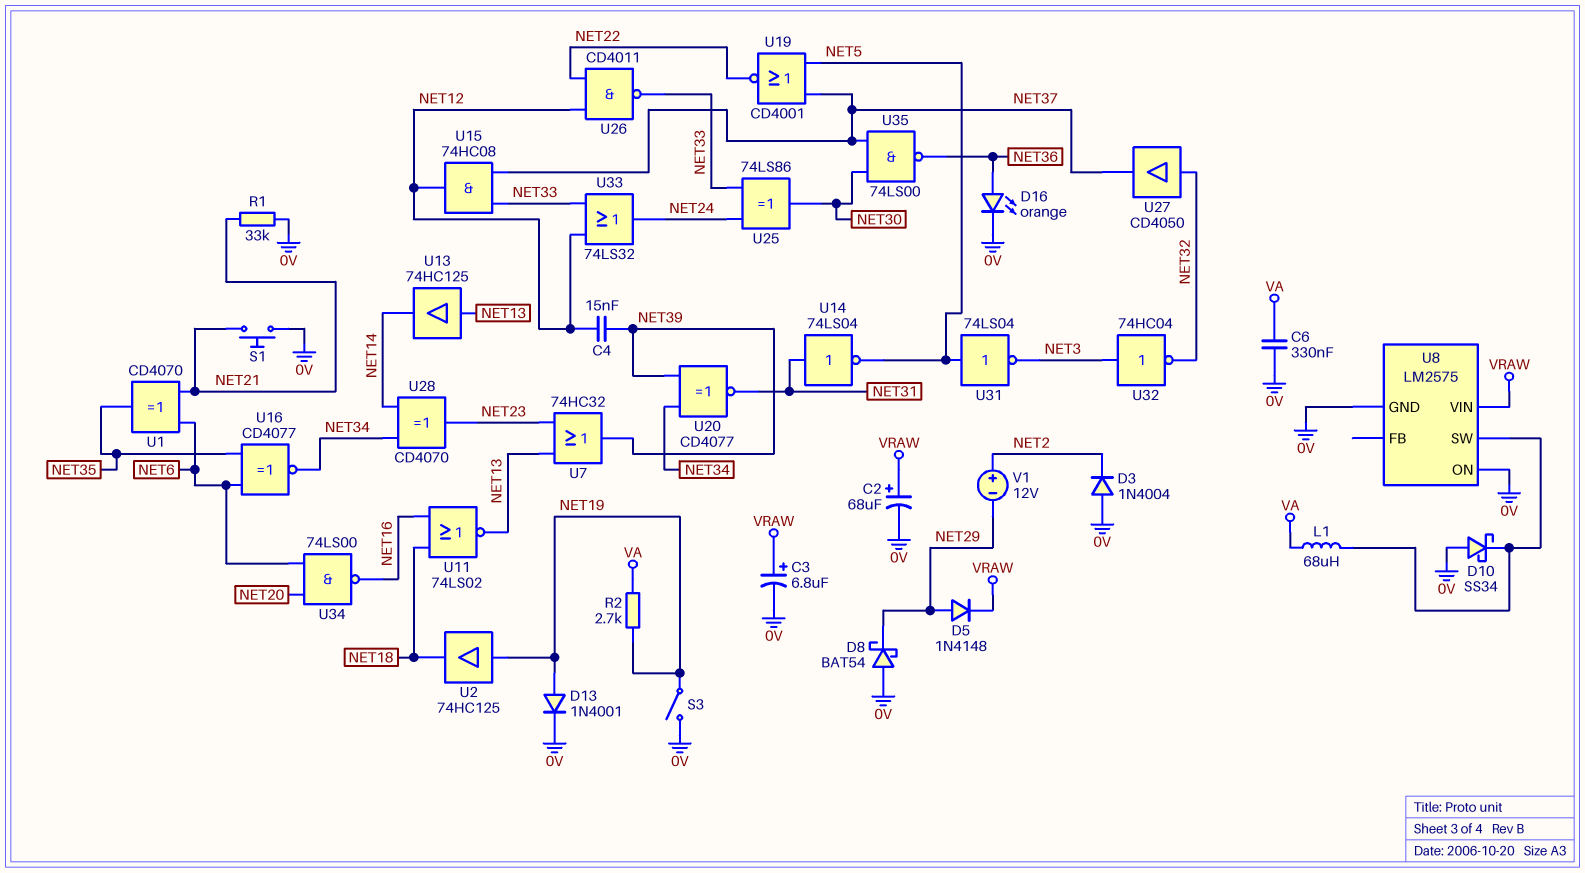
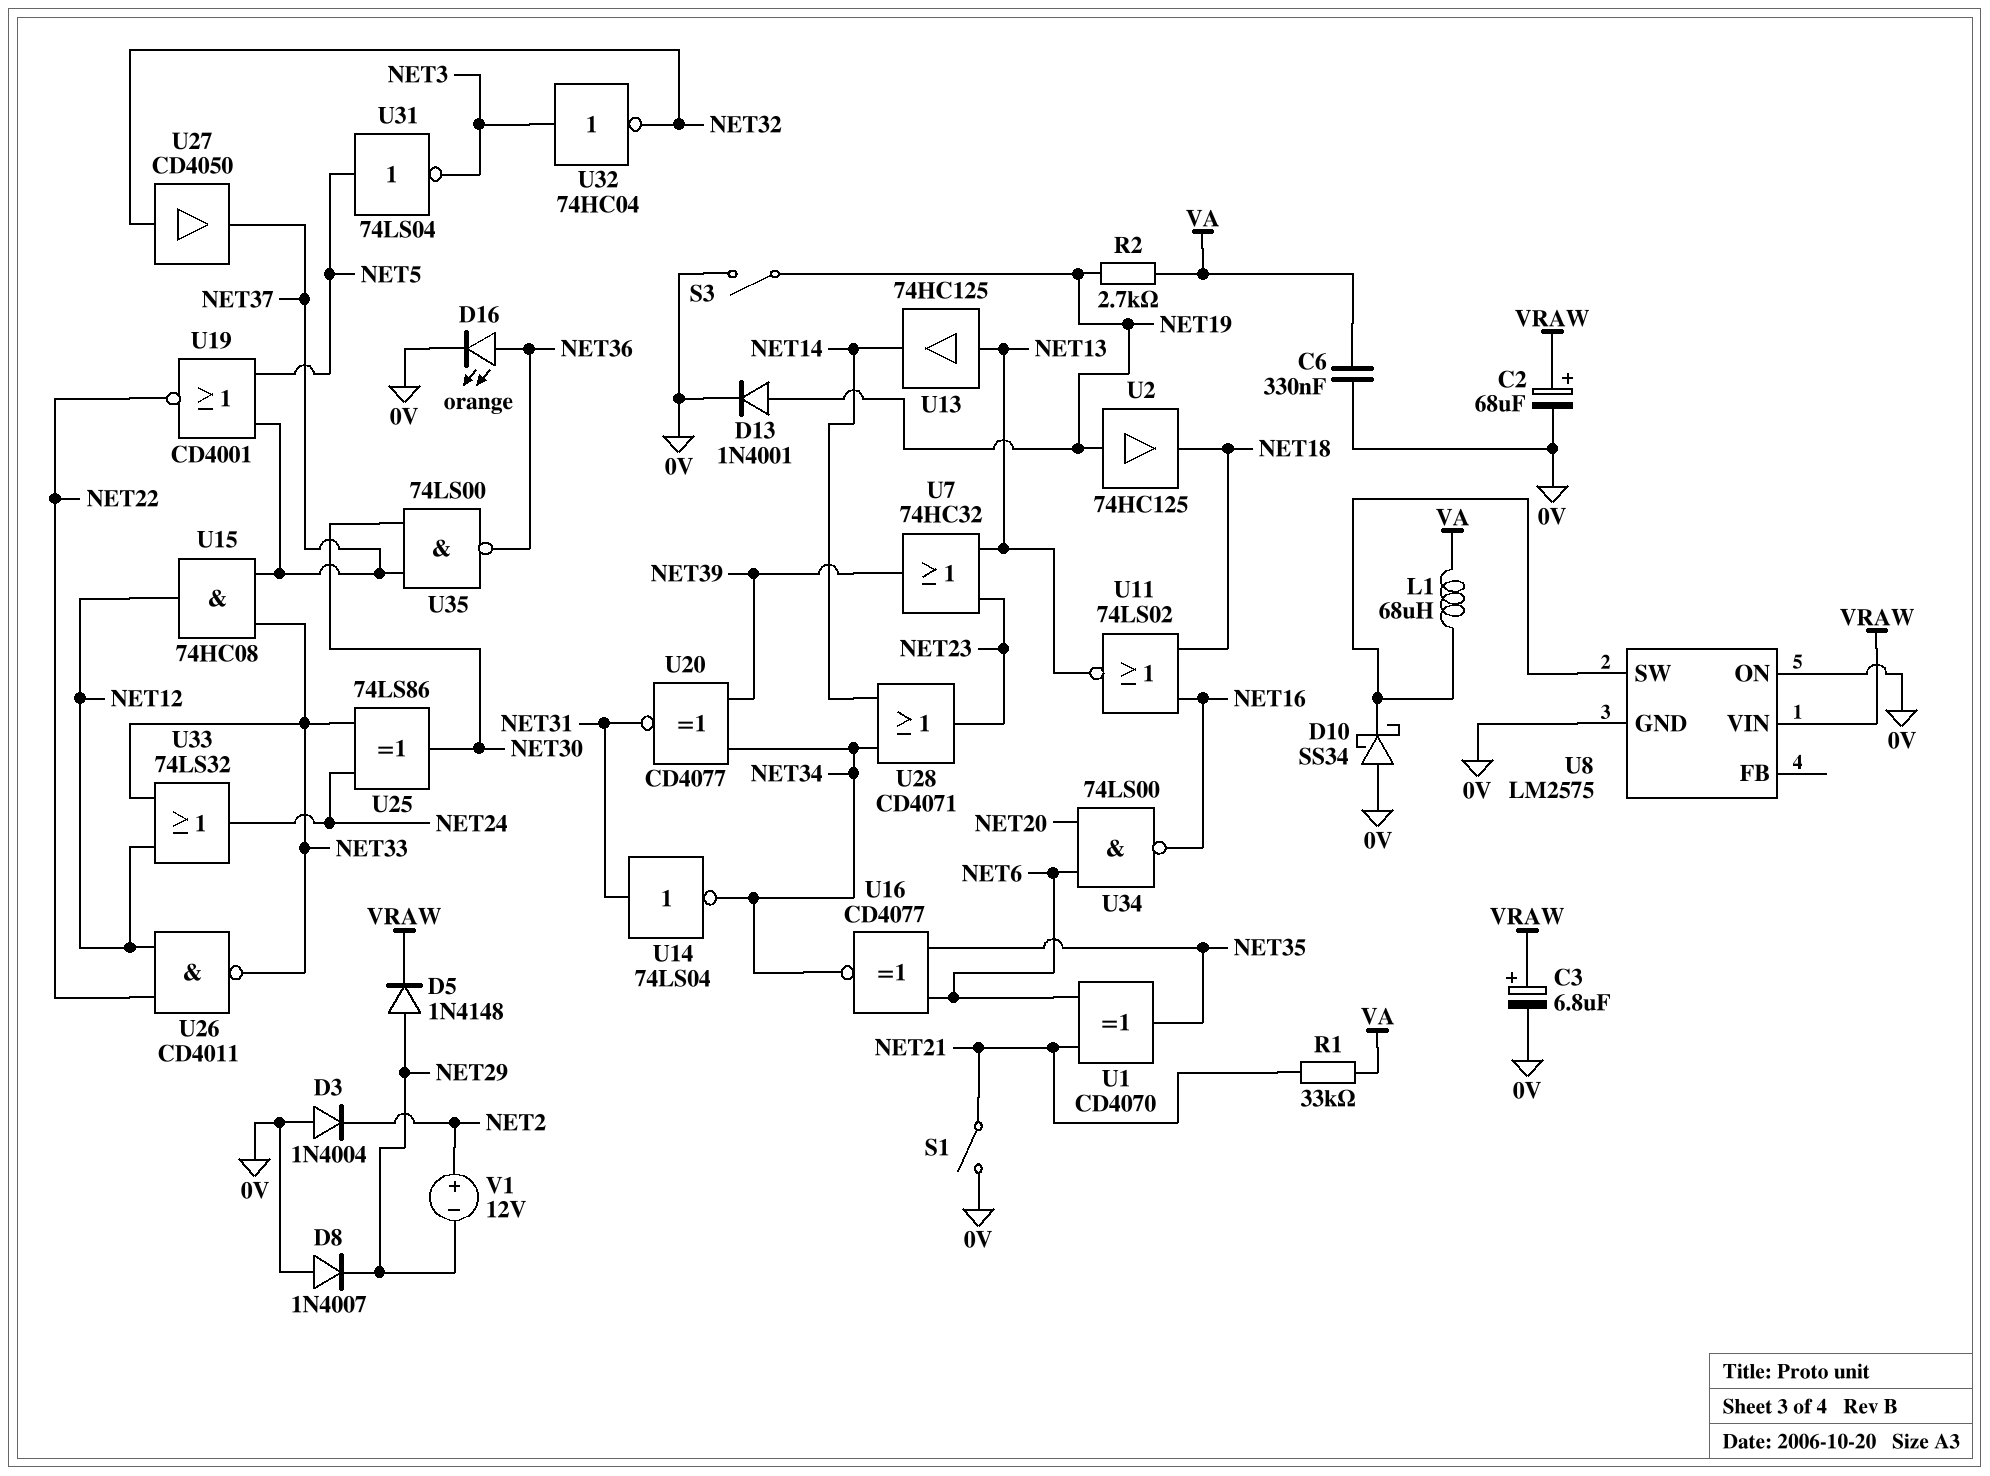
C4: 15nF (NET12, NET39) -> none
D8: schottky BAT54 (A 0V, K NET29) -> diode 1N4007 (A 0V, K NET29)
R1: 33k (0V, NET21) -> 33k (NET21, VA)
S1: button (0V, NET21) -> switch (0V, NET21)
U14: NOT 74LS04 (in NET31, out NET5) -> NOT 74LS04 (in NET31, out NET34)
U28: XOR CD4070 (in NET14, in NET34, out NET23) -> OR CD4071 (in NET14, in NET34, out NET23)

